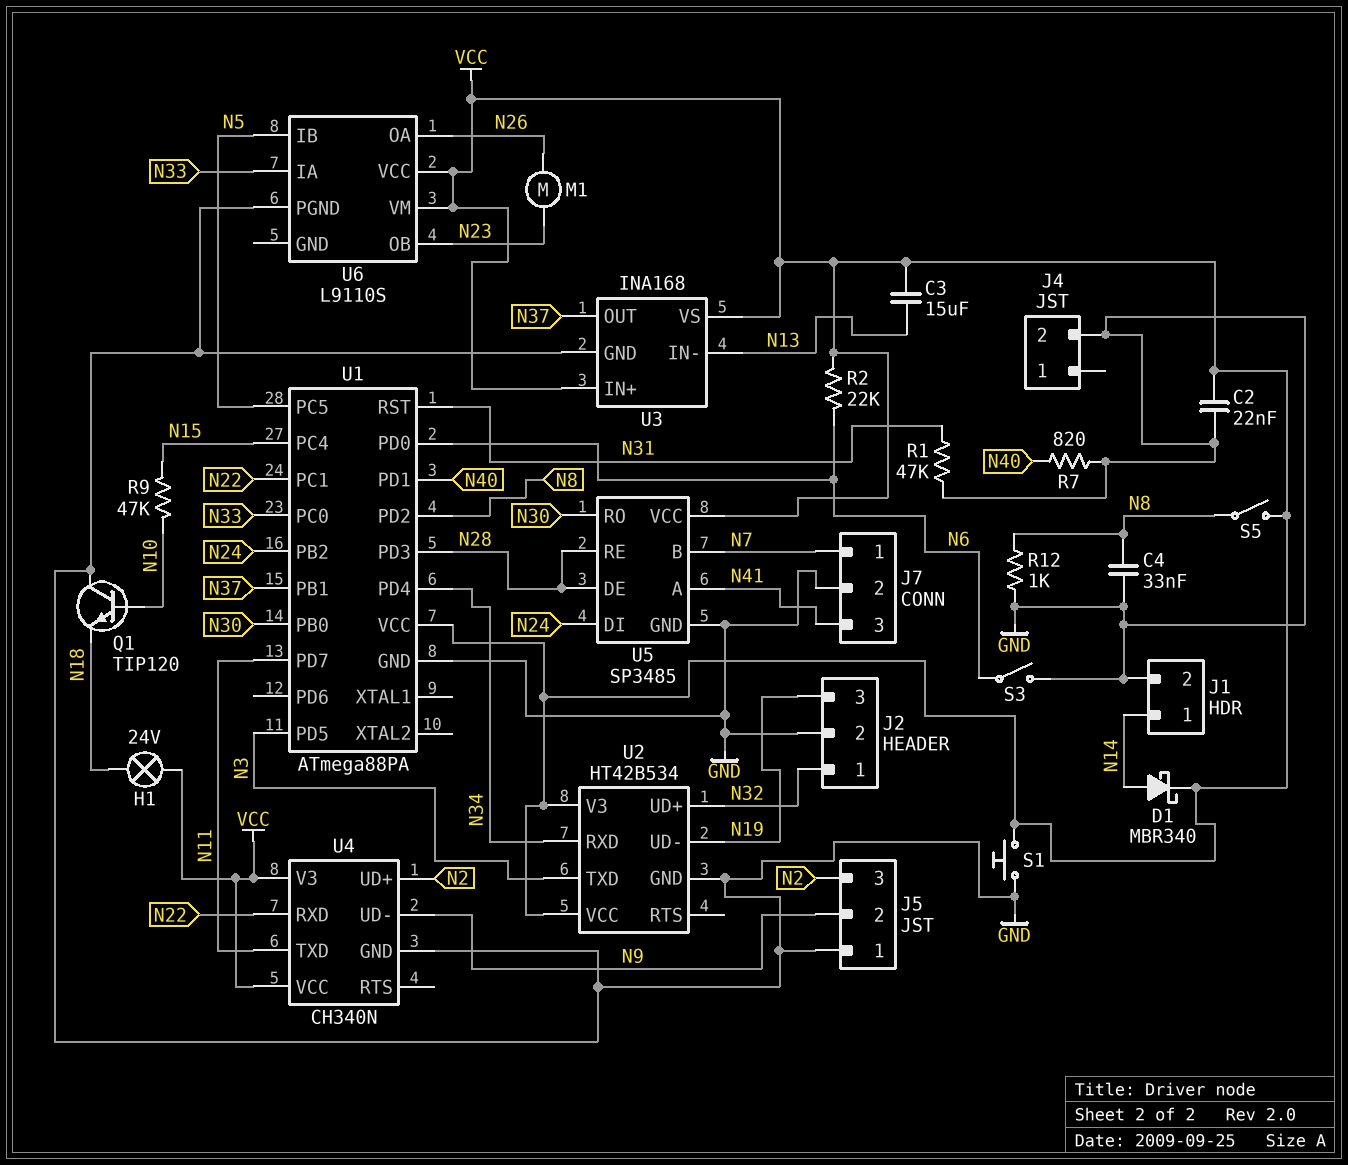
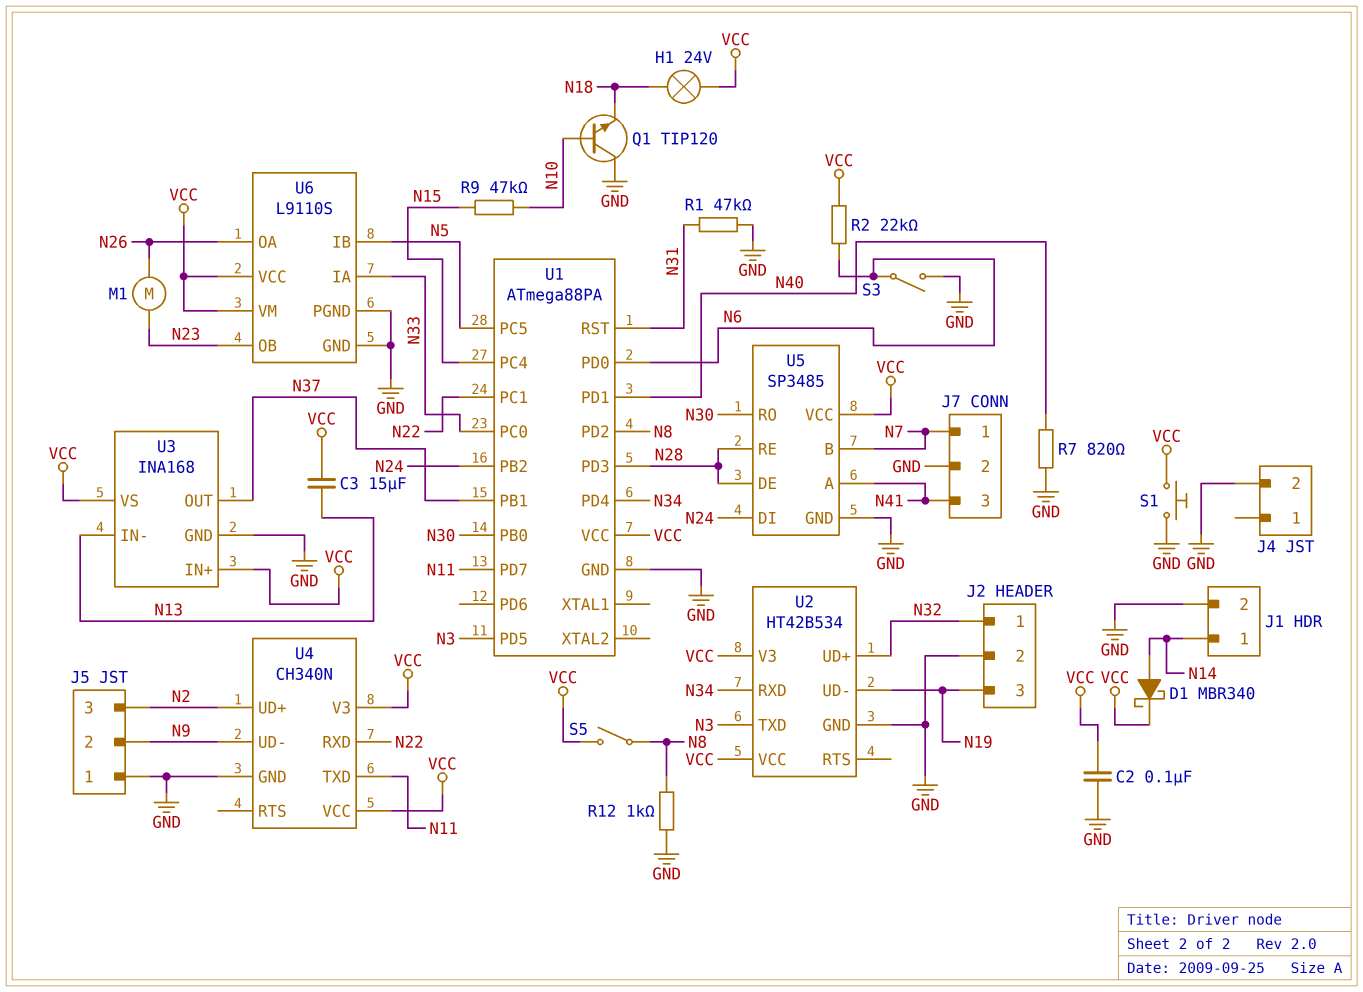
C2: 22nF (GND, VCC) -> 100nF (GND, VCC)
C4: 33nF (GND, N8) -> none
U6 pin GND: none -> GND

